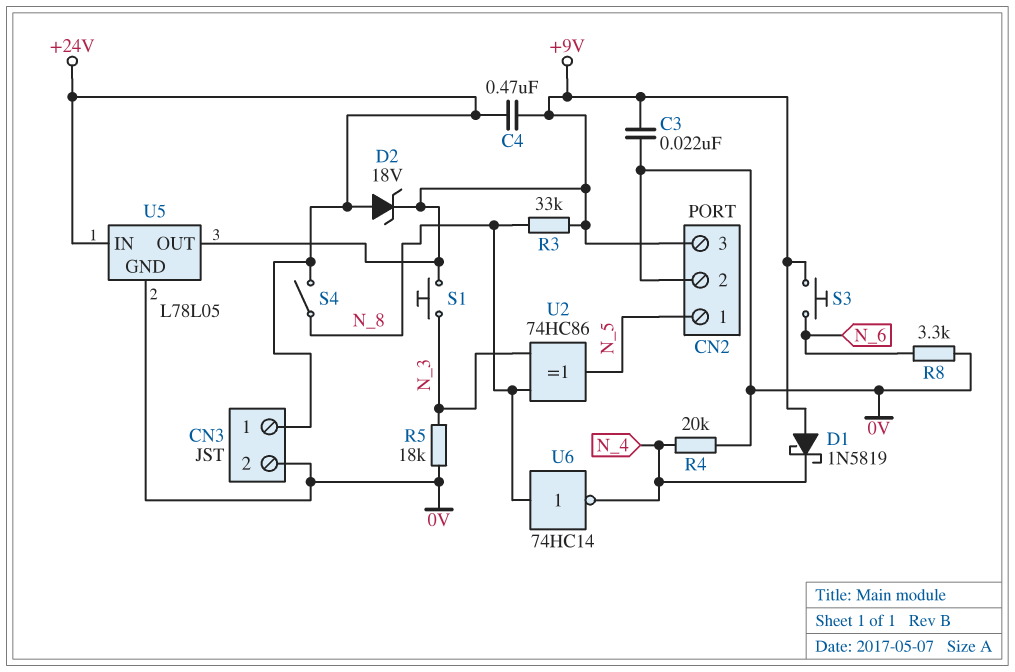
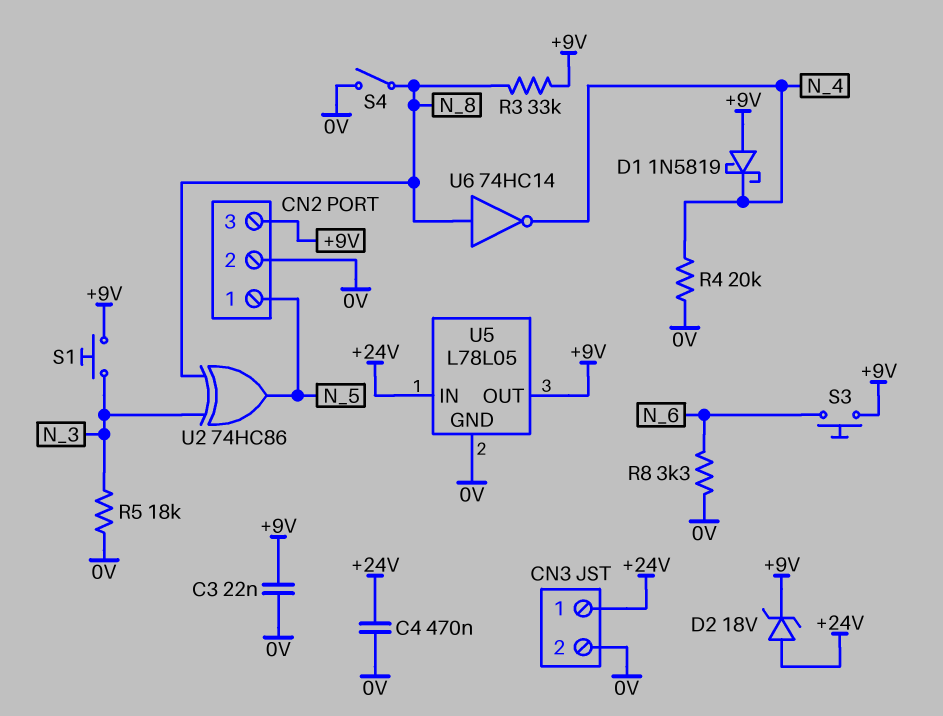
C4: 470nF (+9V, +24V) -> 470nF (+24V, 0V)
S4: switch (+24V, N_8) -> switch (0V, N_8)

